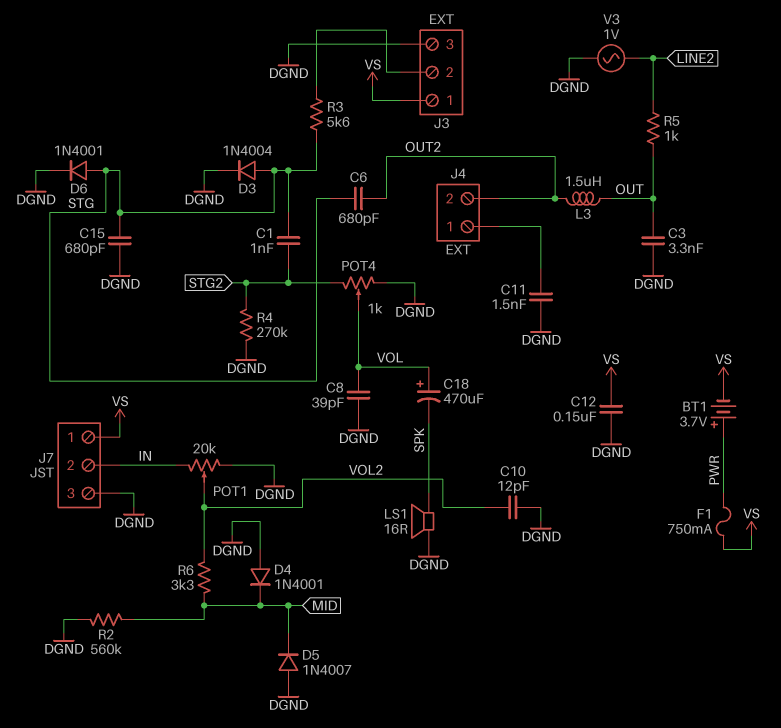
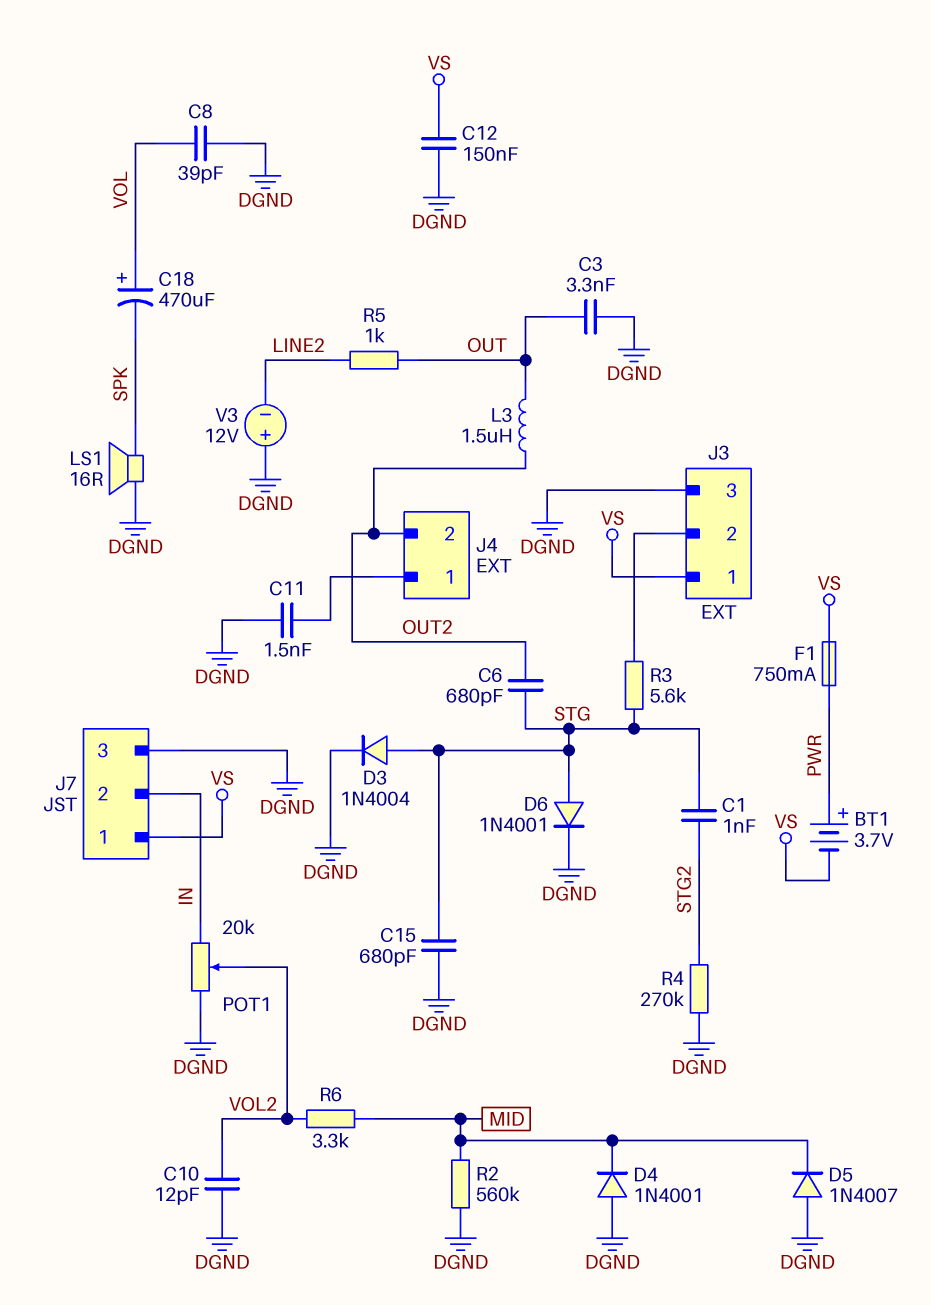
POT4: 1k (DGND, STG2, wiper VOL) -> none
V3: AC 1V (DGND, LINE2) -> 12V (plus DGND, minus LINE2)

